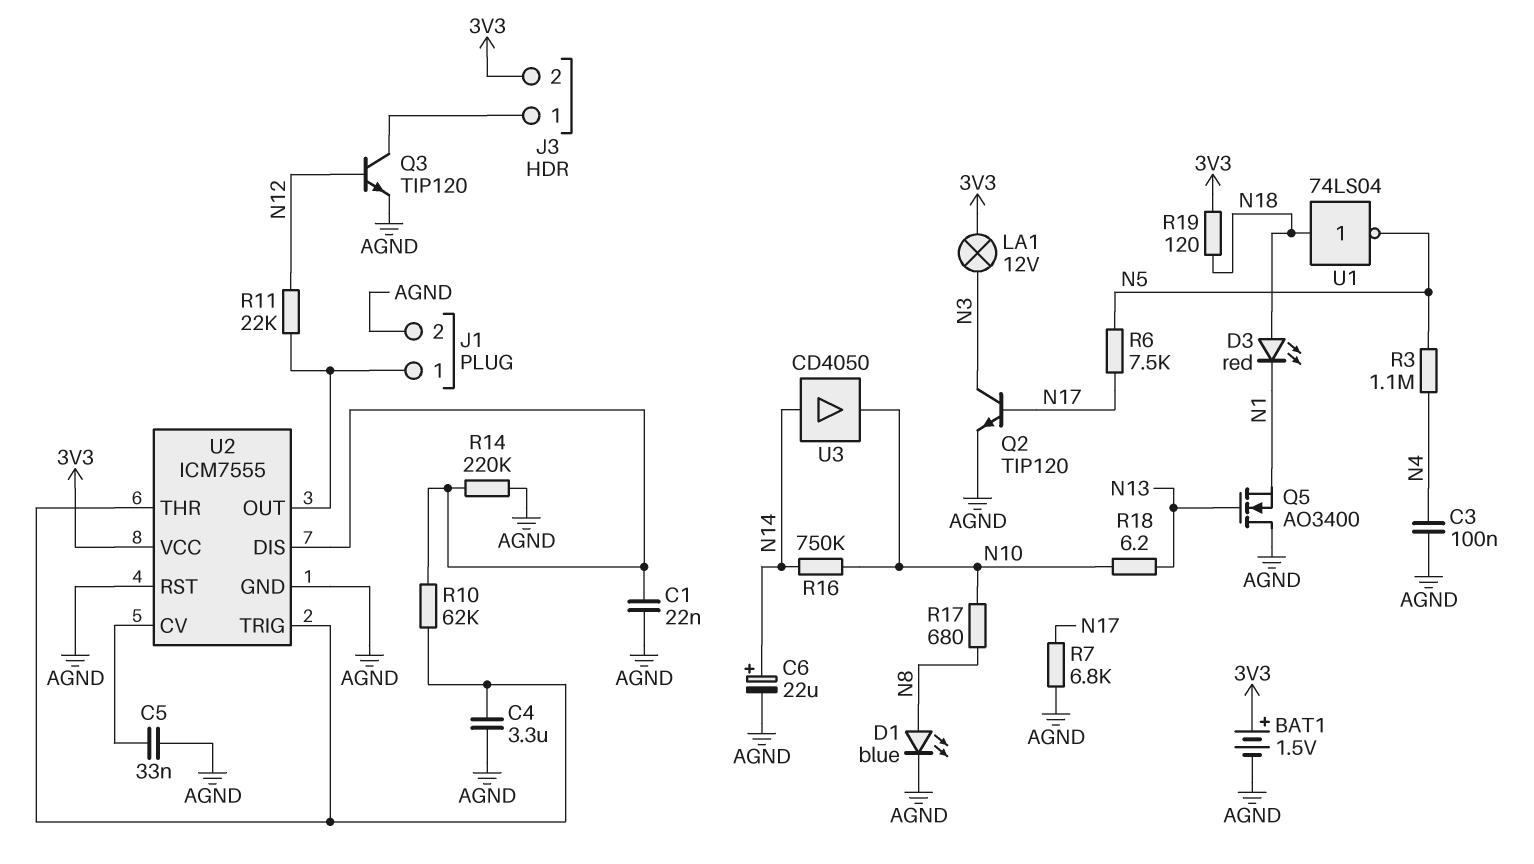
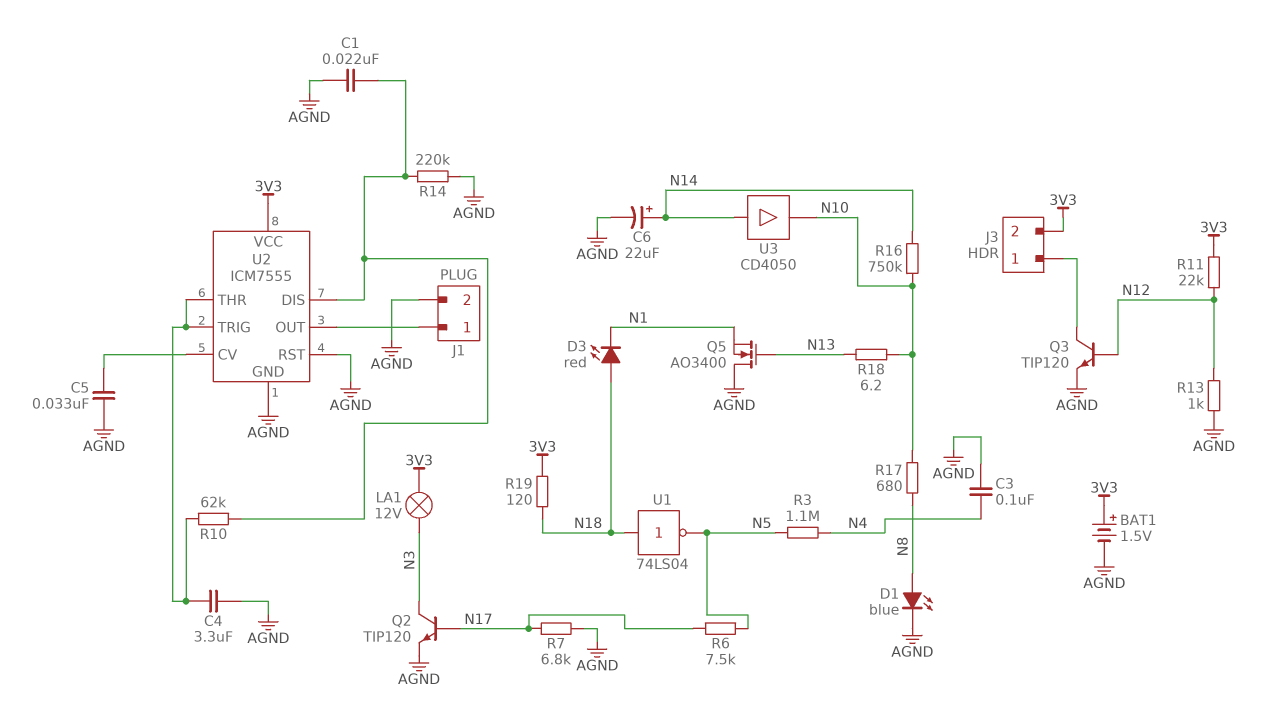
R11: 22k (J1/1, N12) -> 22k (3V3, N12)
R13: none -> 1k (AGND, N12)

